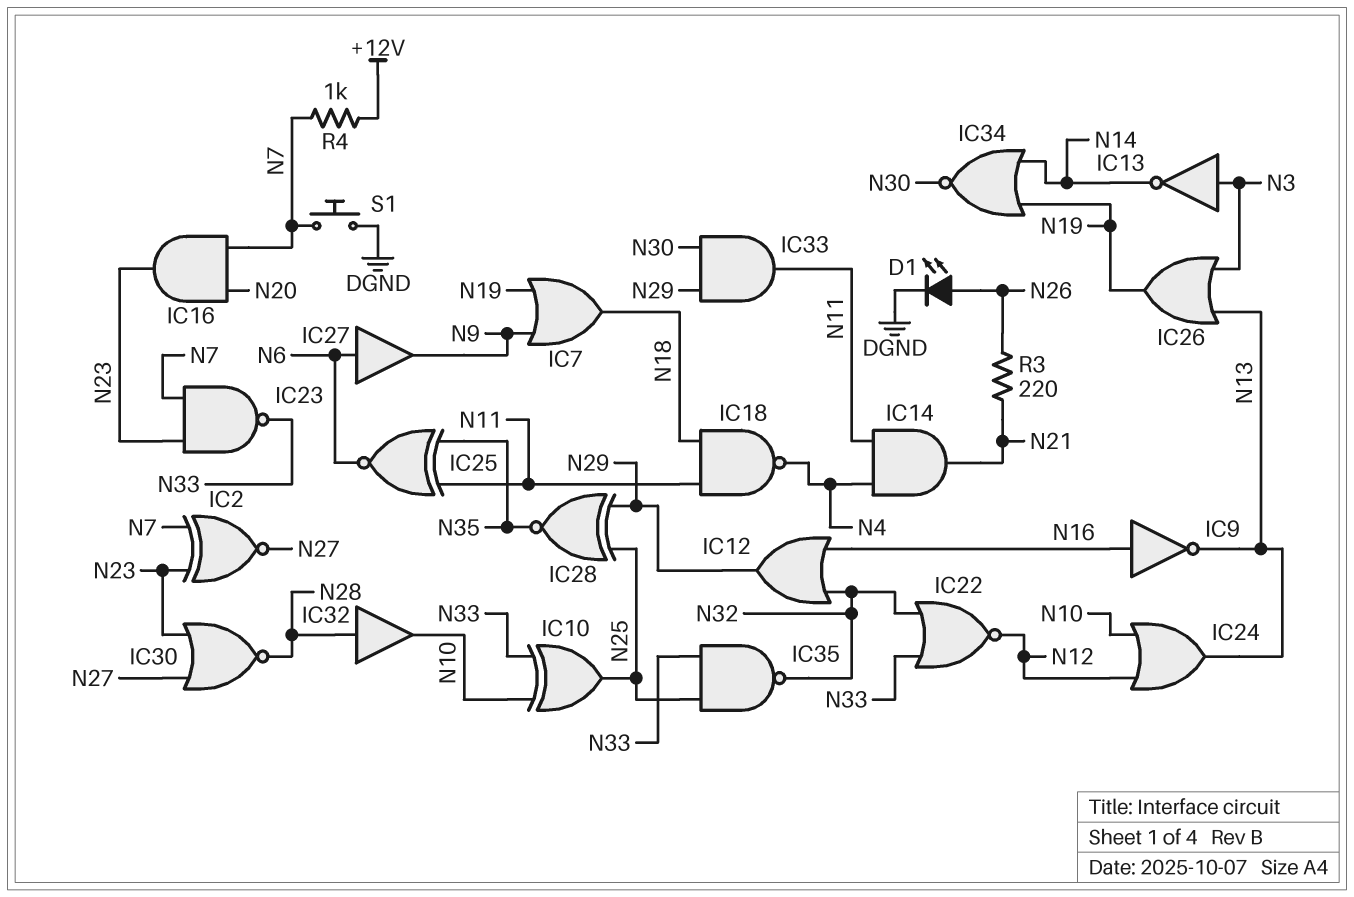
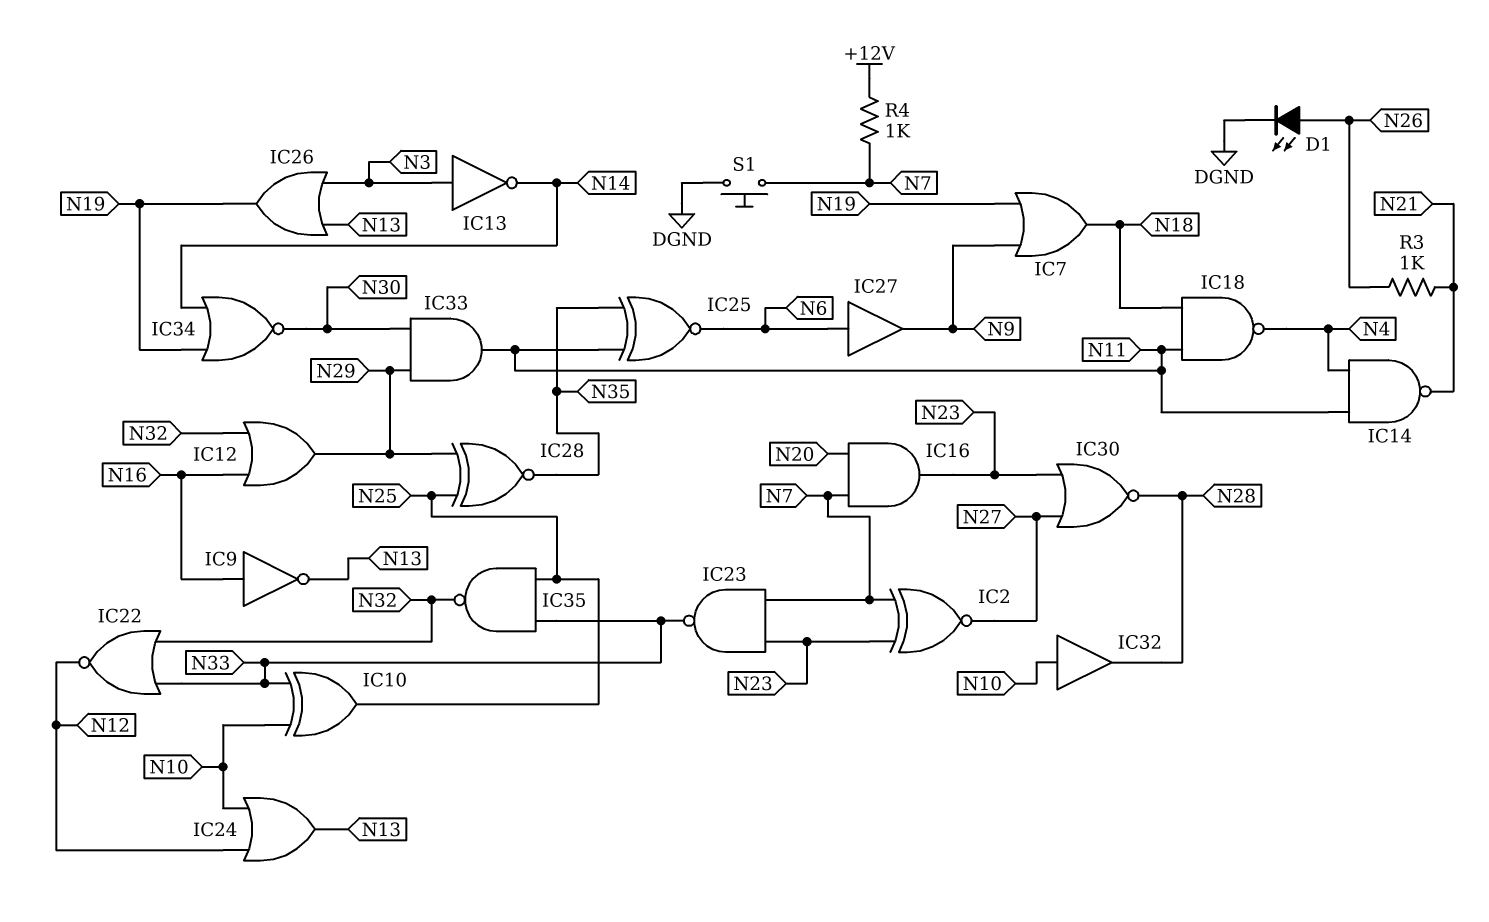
IC14: AND (in N4, in N11, out N21) -> NAND (in N4, in N11, out N21)
IC32: buffer (in N28, out N10) -> buffer (in N10, out N28)
R3: 220 (N21, N26) -> 1k (N21, N26)

